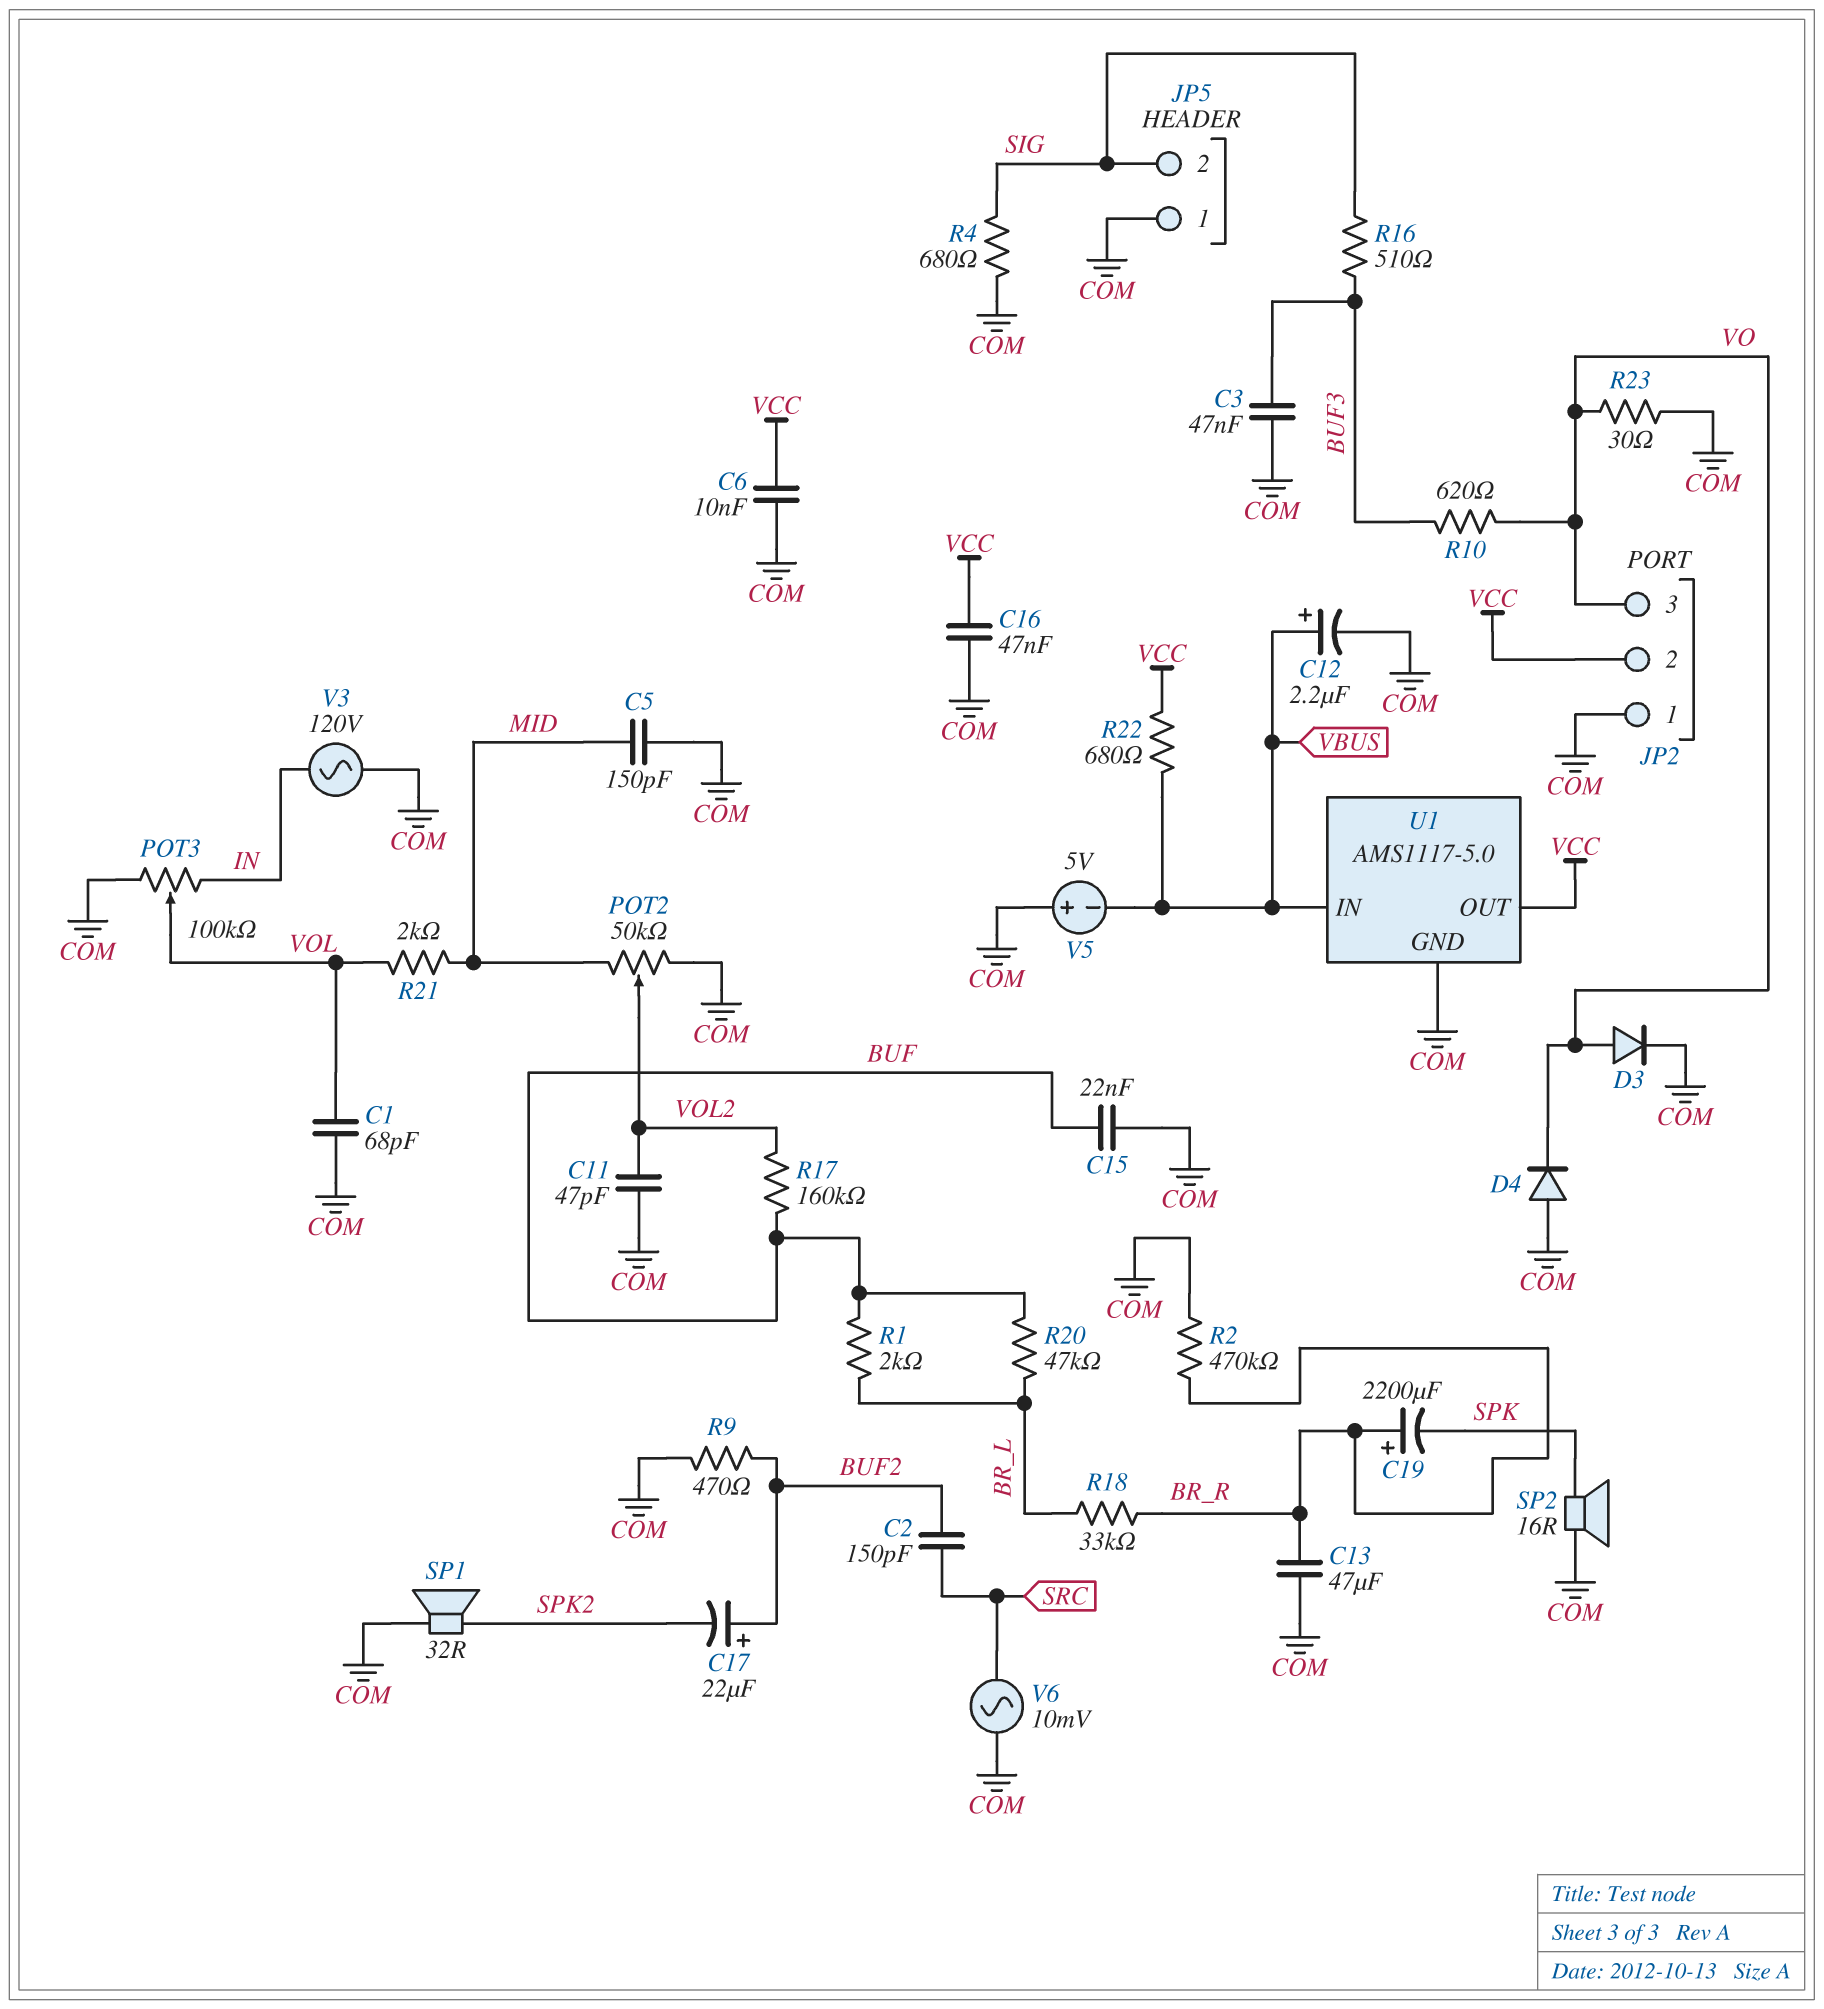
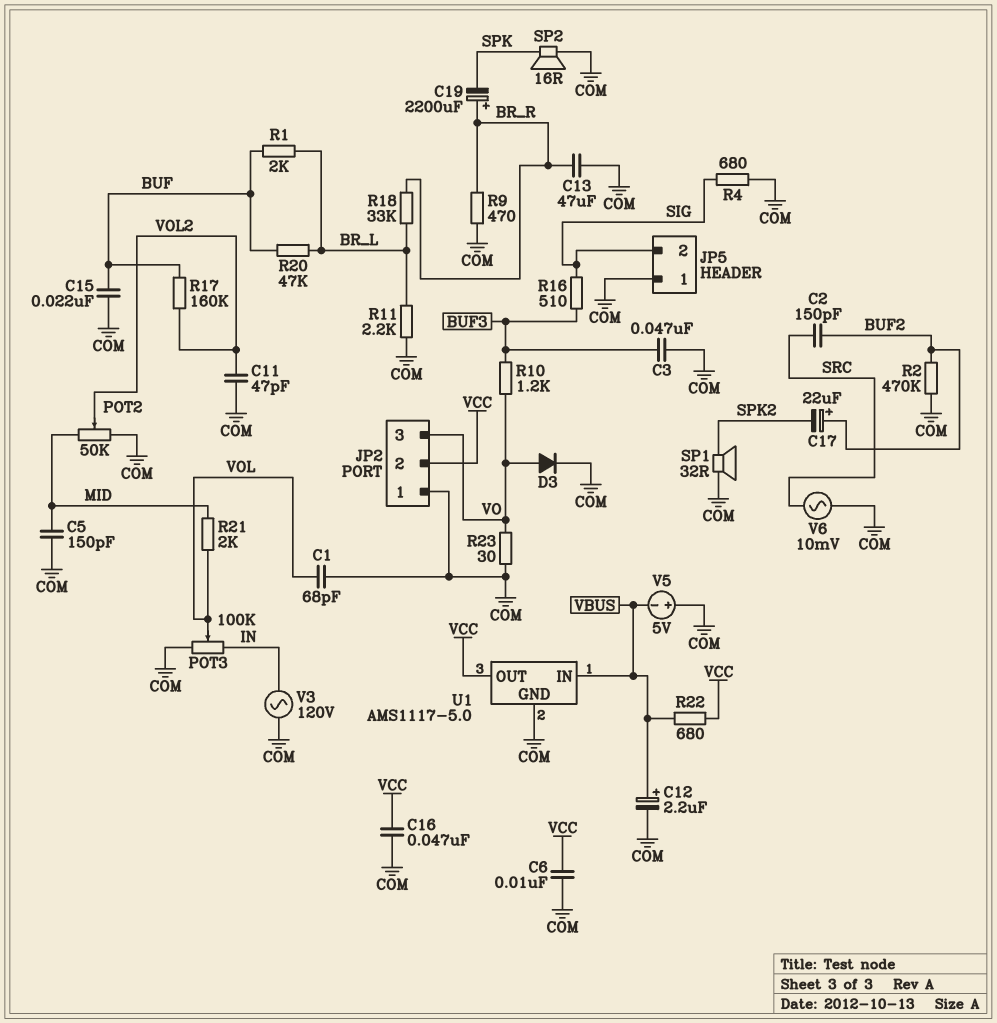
D4: diode (A COM, K VO) -> none
R2: 470k (BR_R, COM) -> 470k (BUF2, COM)
R9: 470 (BUF2, COM) -> 470 (BR_R, COM)
R10: 620 (BUF3, VO) -> 1.2k (BUF3, VO)
R11: none -> 2.2k (BR_L, COM)

